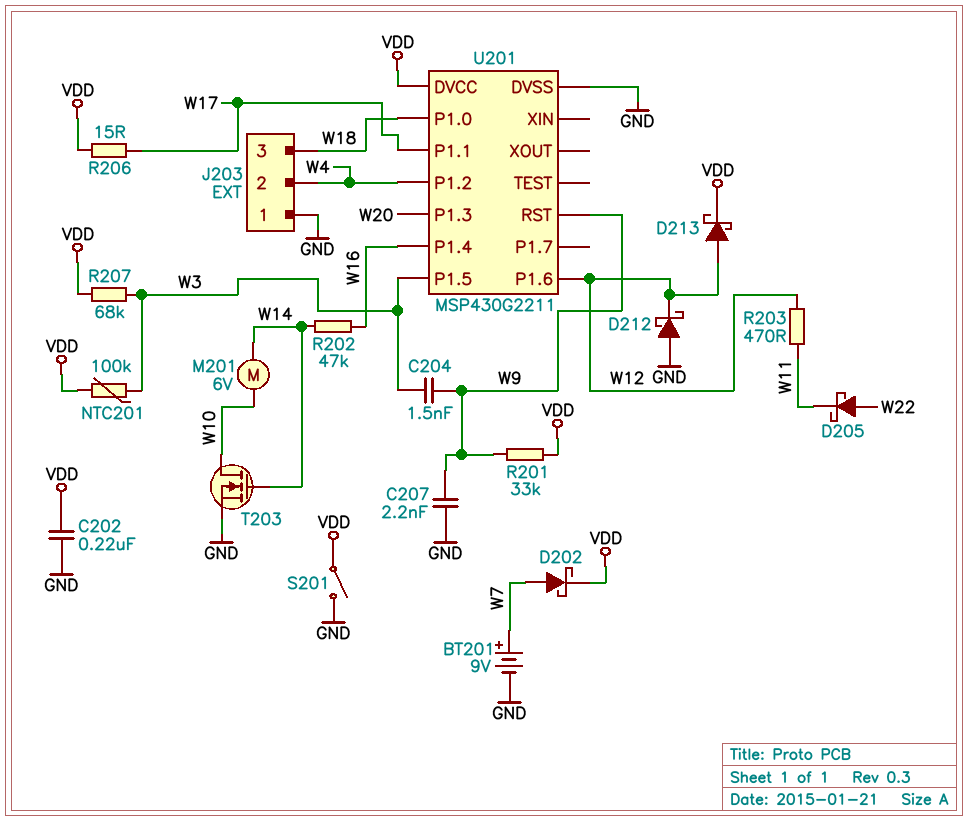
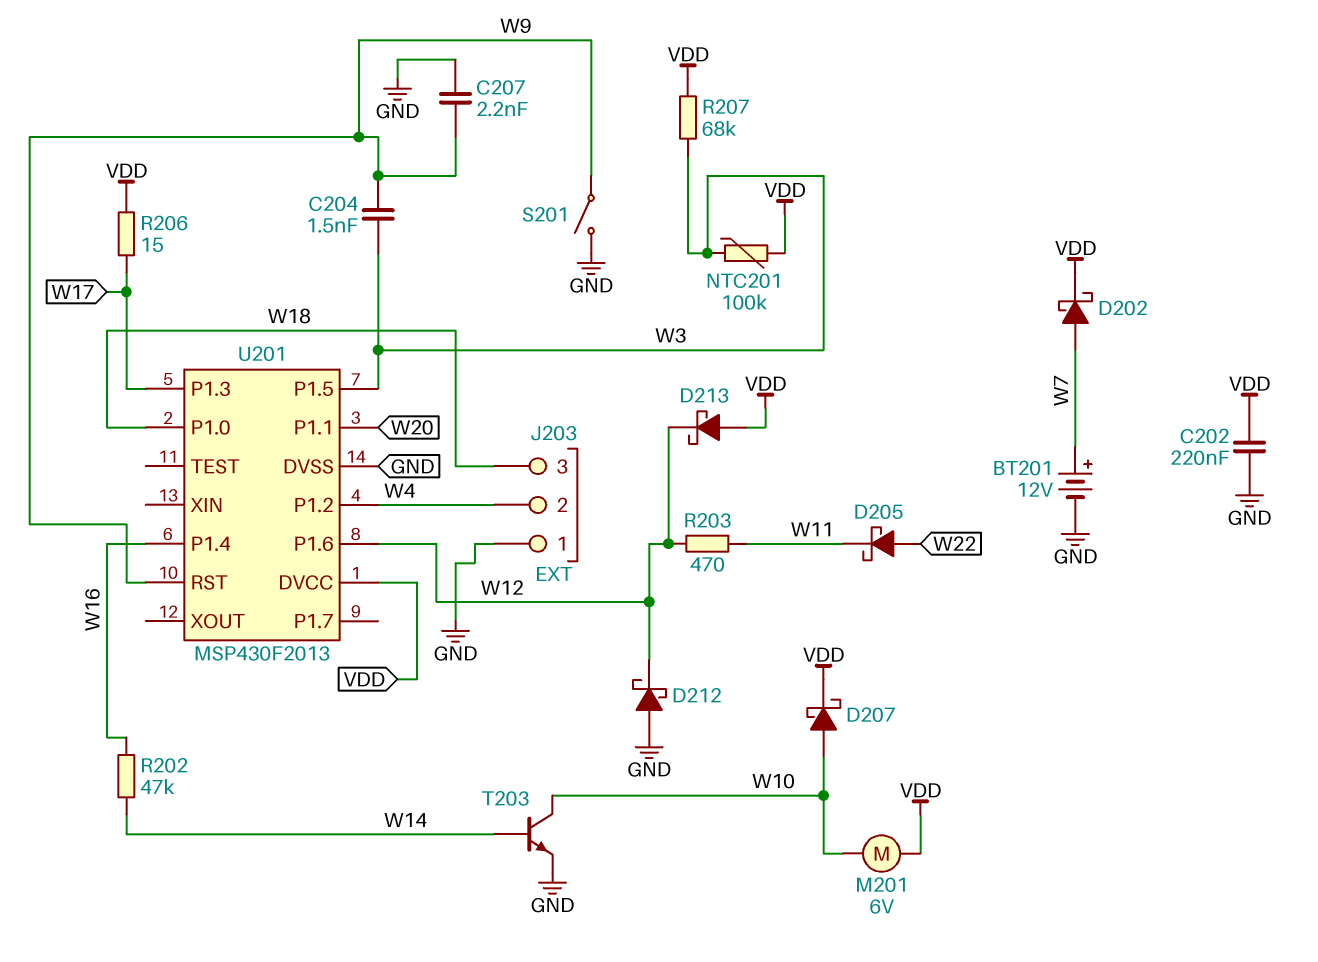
BT201: 9V (plus W7, minus GND) -> 12V (plus W7, minus GND)
D207: none -> schottky (A W10, K VDD)
D213: schottky (A W12, K VDD) -> schottky (A VDD, K W12)
M201: motor 6V (W10, W14) -> motor 6V (VDD, W10)
R201: 33k (VDD, W9) -> none
S201: switch (GND, VDD) -> switch (GND, W9)
T203: NMOS (G W14, D W10, S GND) -> NPN (B W14, C W10, E GND)
U201: MSP430G2211 -> MSP430F2013
U201 pin P1.1: W17 -> W20
U201 pin P1.3: W20 -> W17

